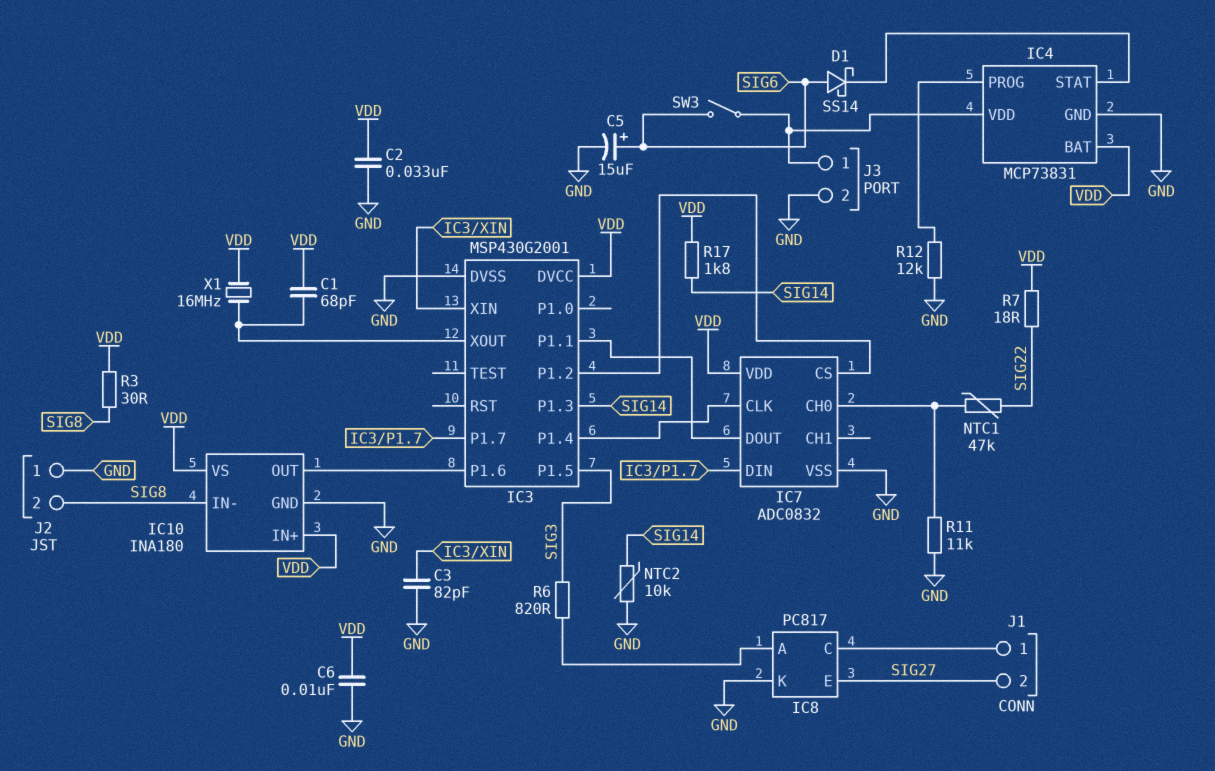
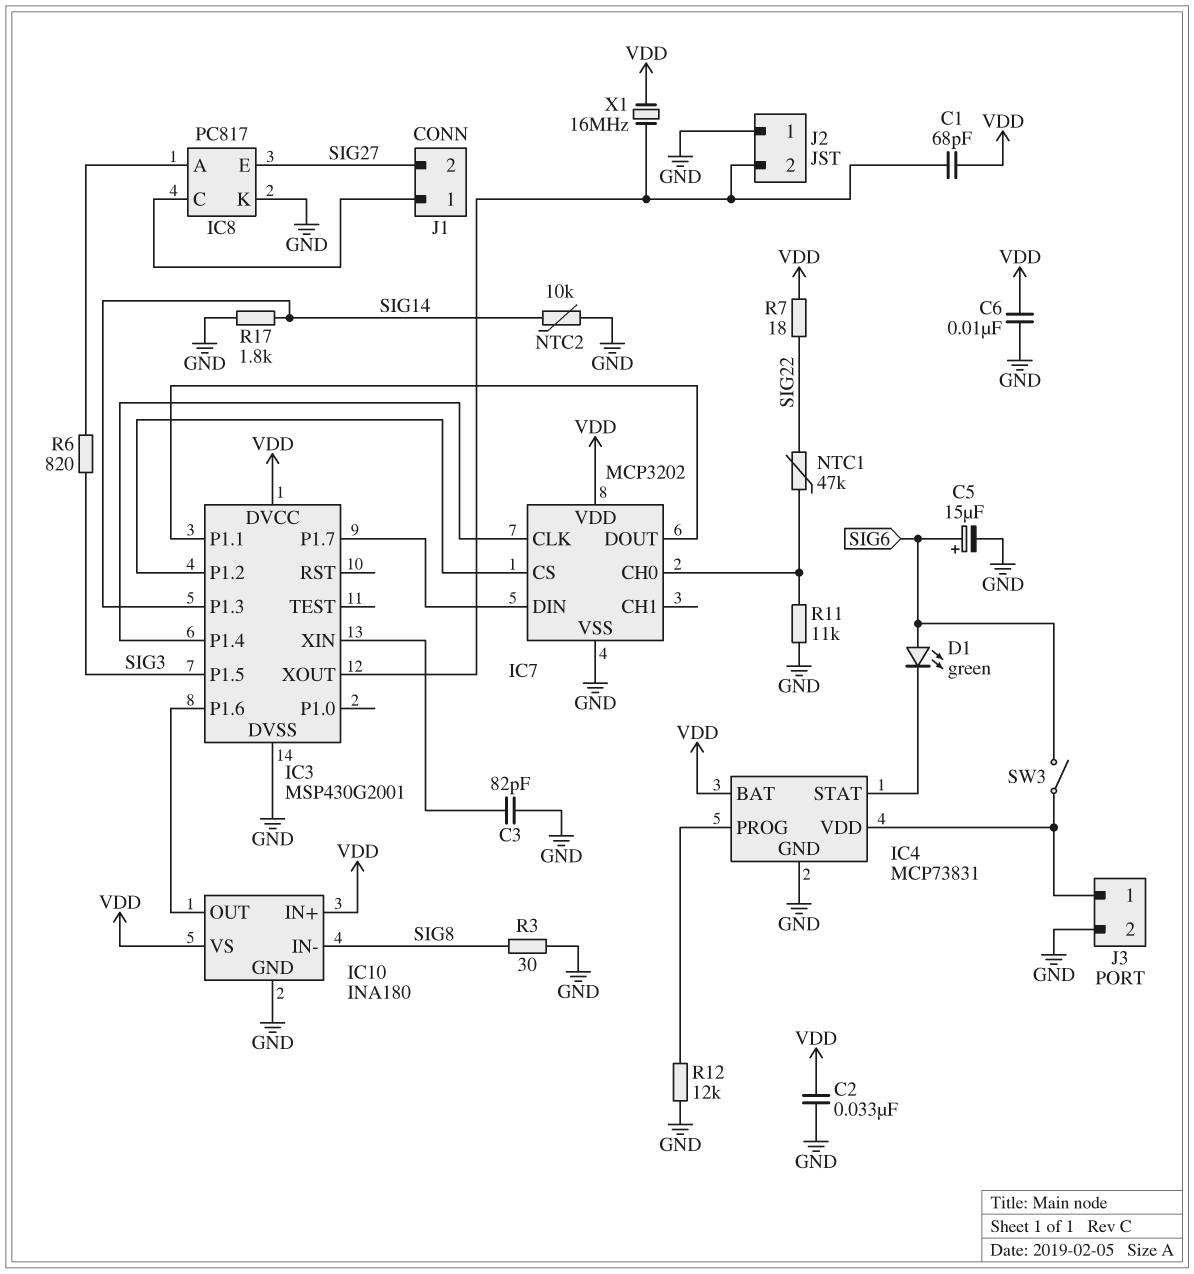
D1: schottky SS14 (A SIG6, K IC4/STAT) -> LED green (A SIG6, K IC4/STAT)
IC7: ADC0832 -> MCP3202
J2 pin 2: SIG8 -> IC3/XOUT
R3: 30 (SIG8, VDD) -> 30 (GND, SIG8)
R17: 1.8k (SIG14, VDD) -> 1.8k (GND, SIG14)

